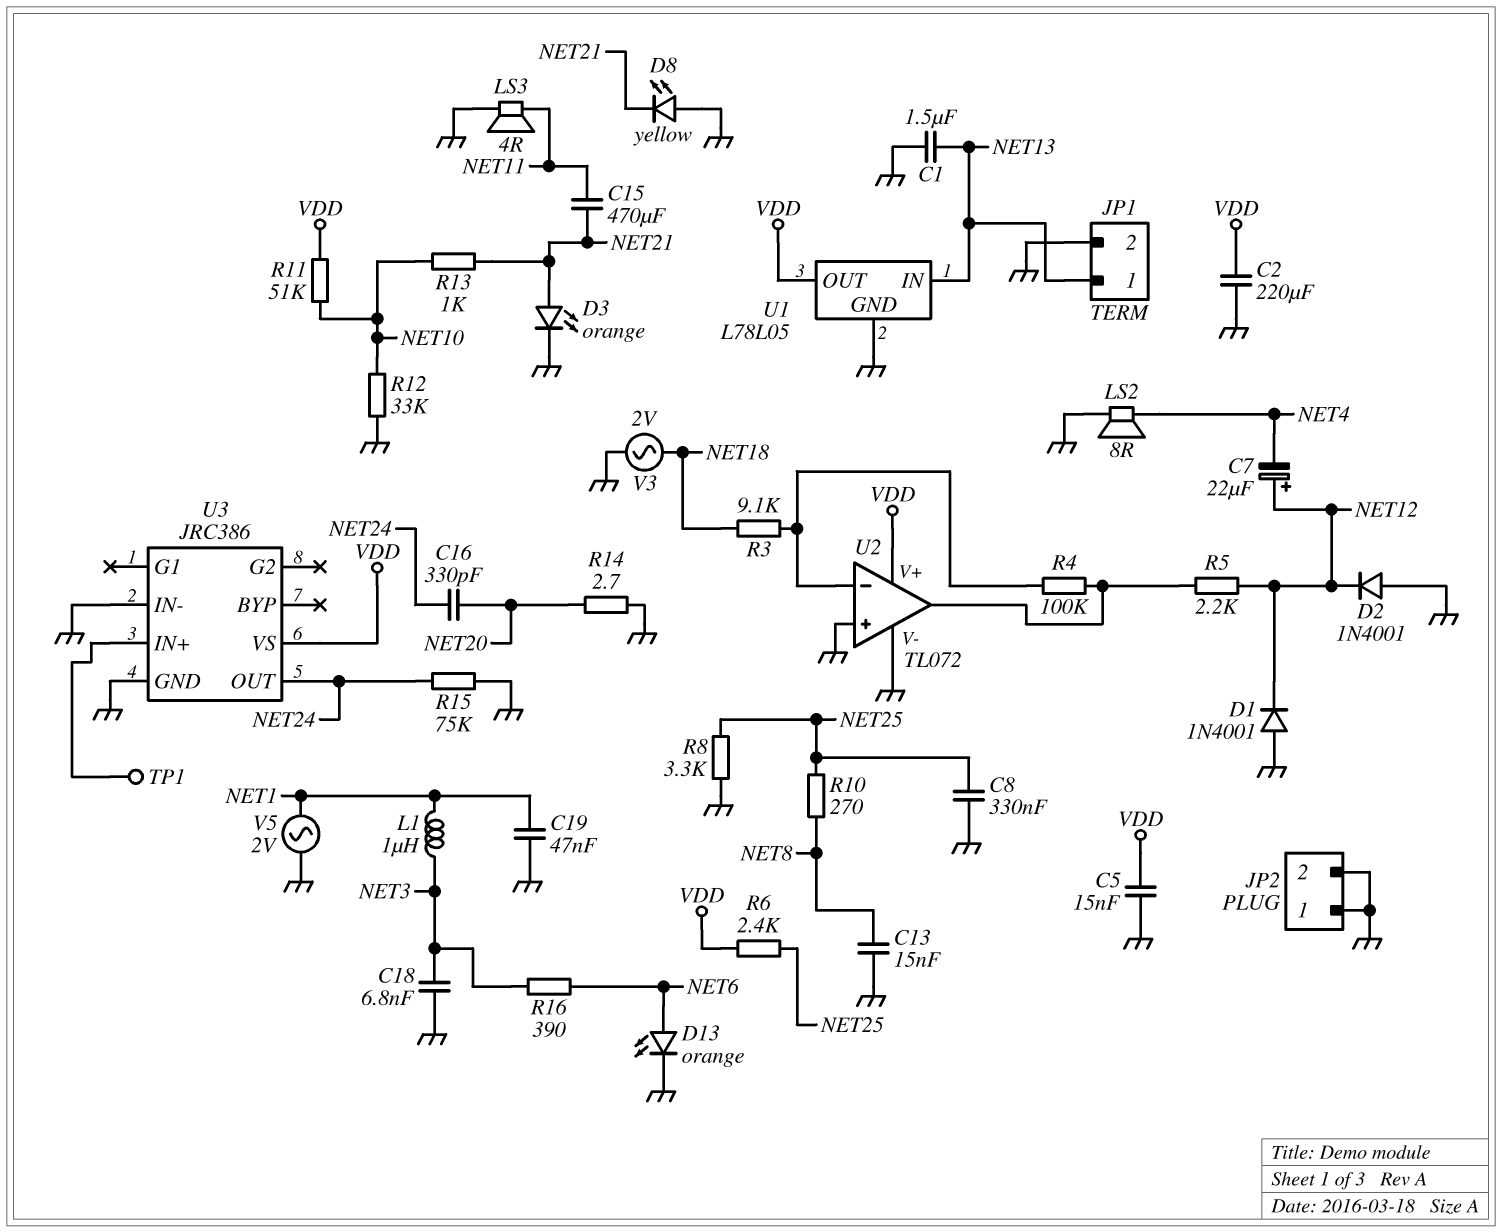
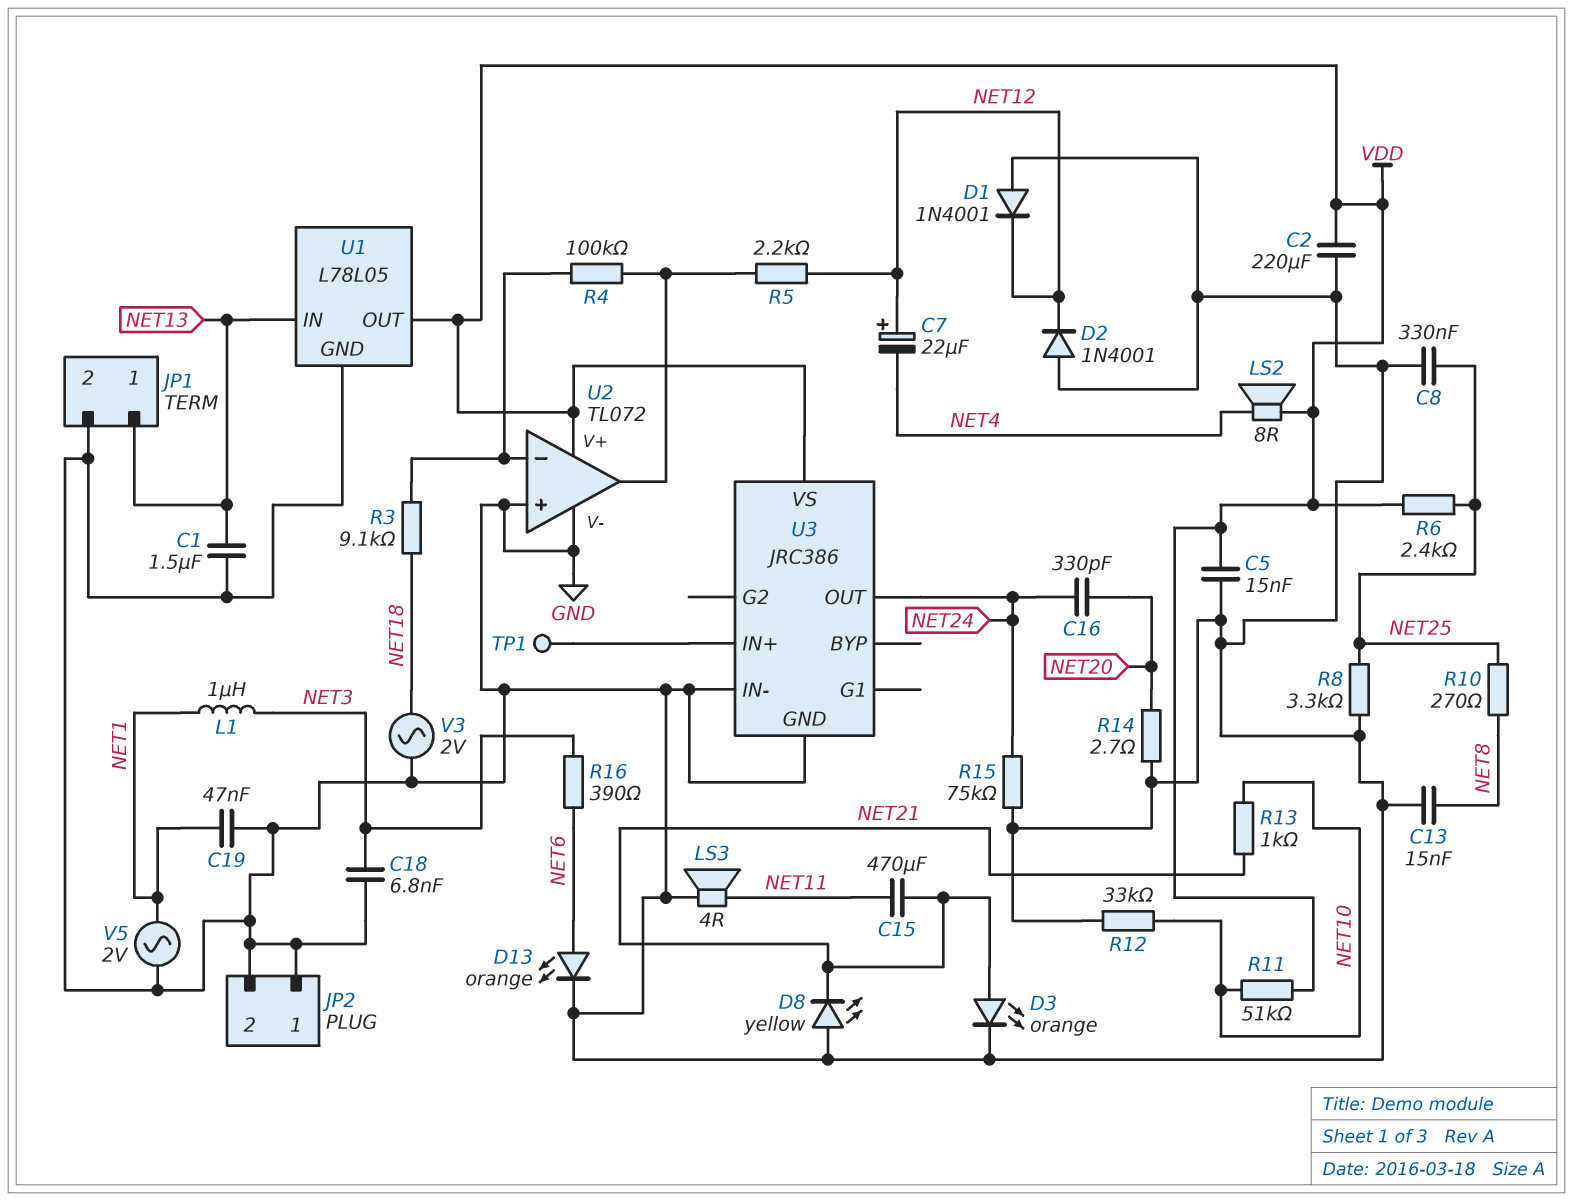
LS2: speaker 8R (GND, NET4) -> speaker 8R (NET4, VDD)

